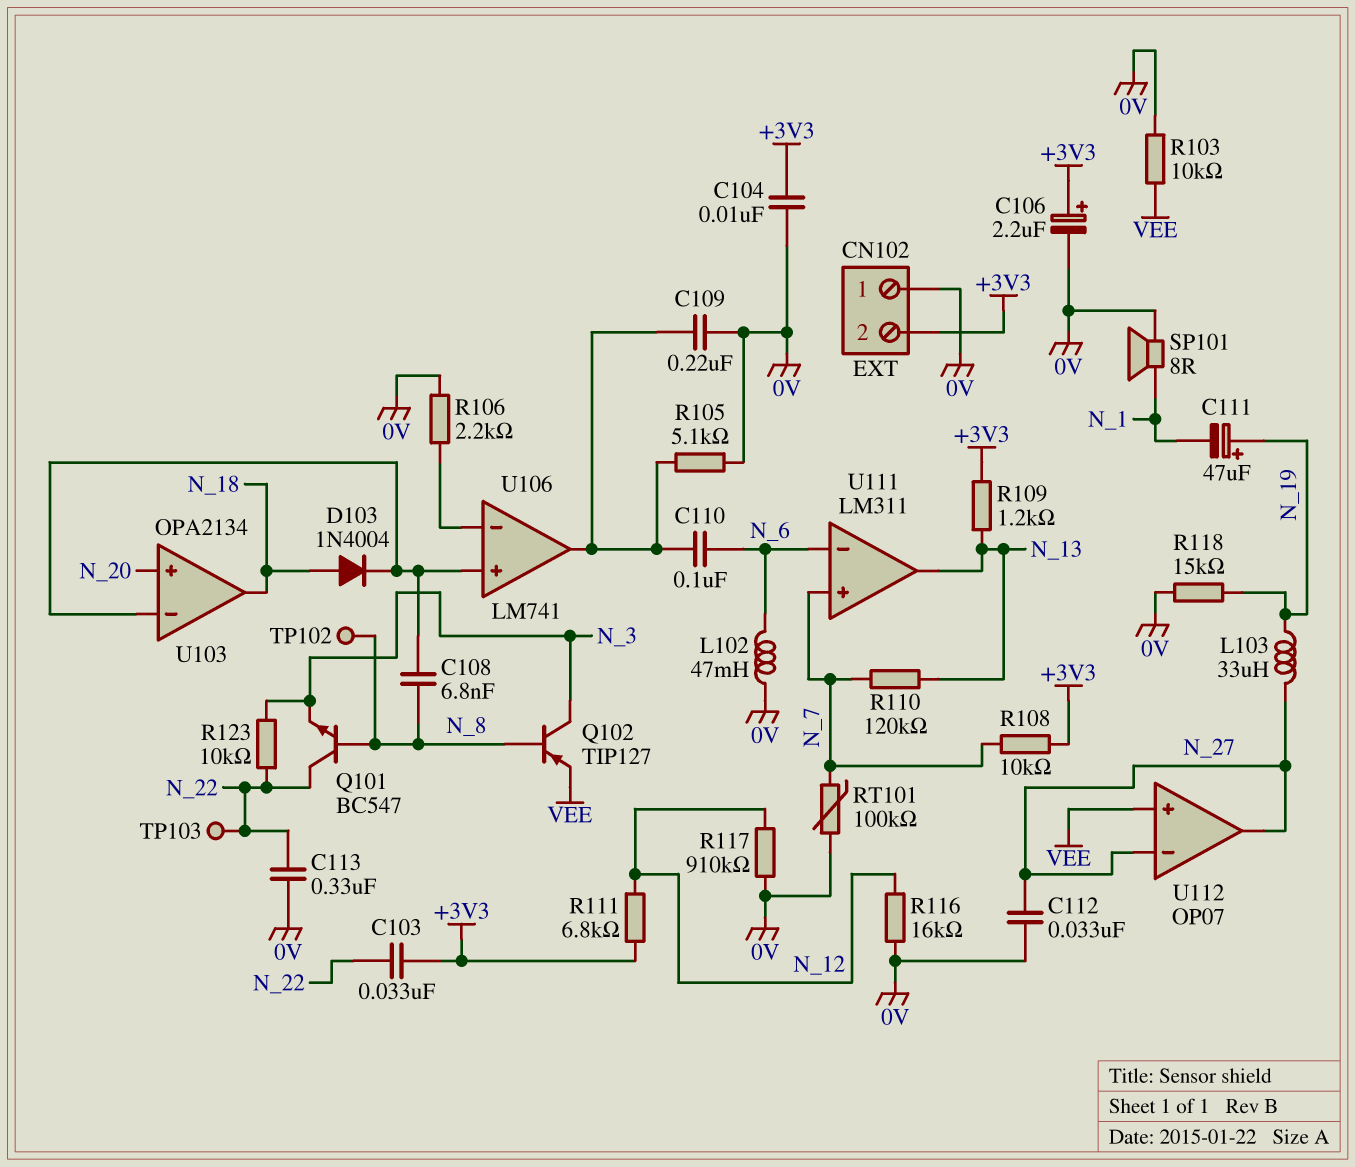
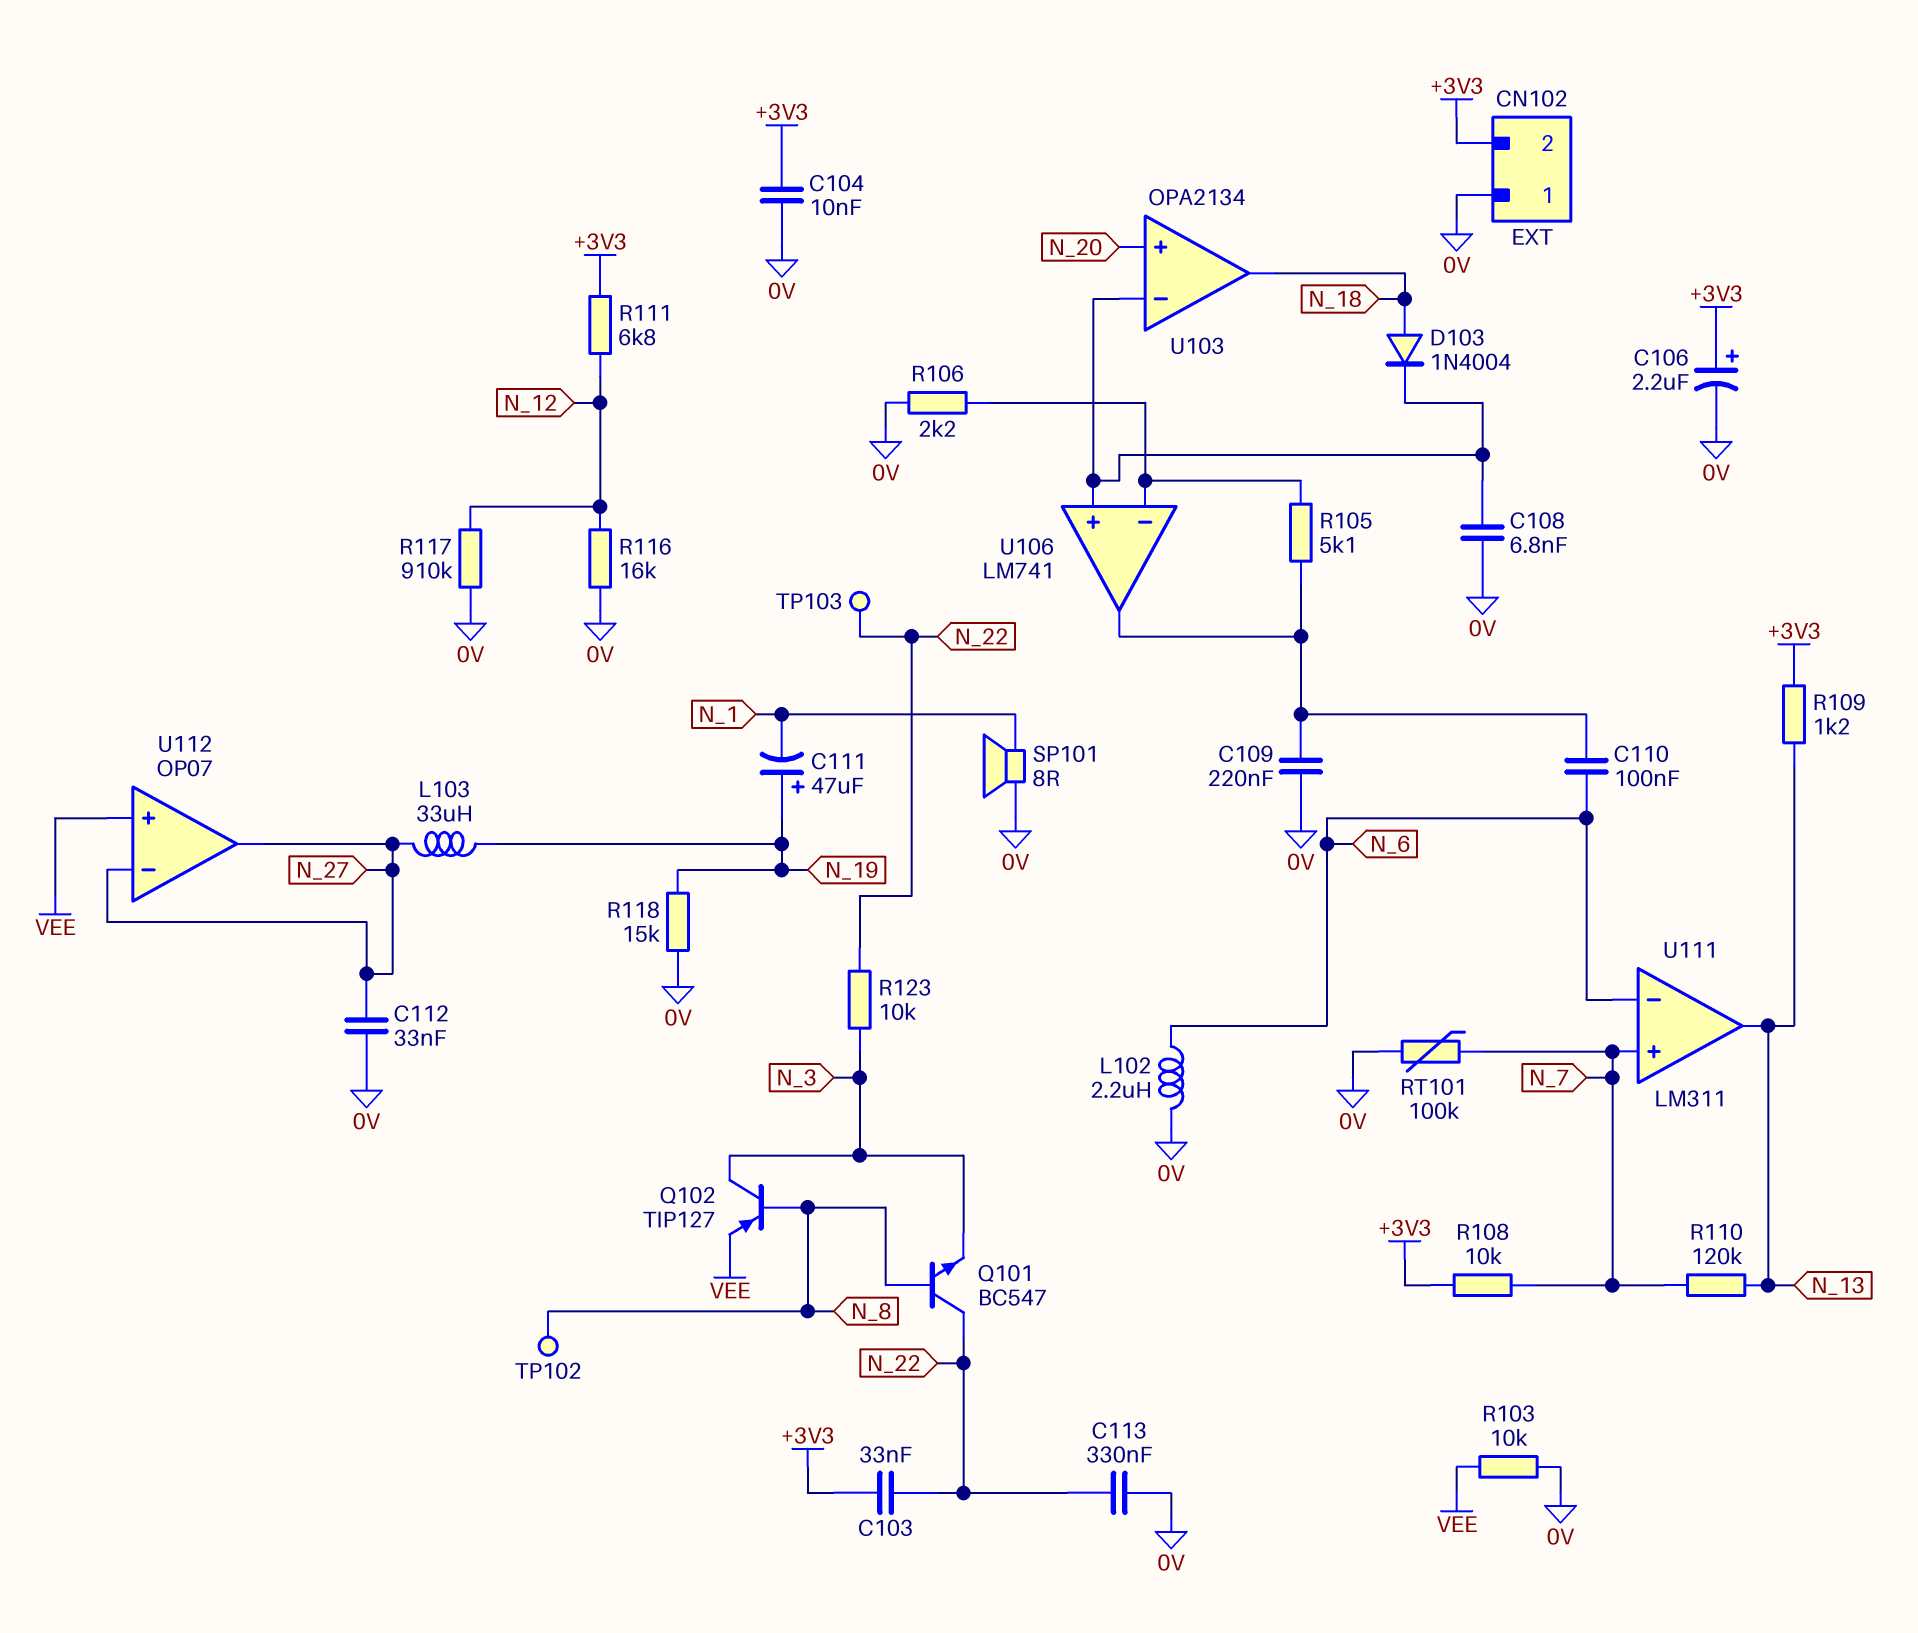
C108: 6.8nF (N_8, U103/in-) -> 6.8nF (0V, U103/in-)
L102: 47mH (0V, N_6) -> 2.2uH (0V, N_6)
R105: 5.1k (0V, U106/out) -> 5.1k (U106/in-, U106/out)

